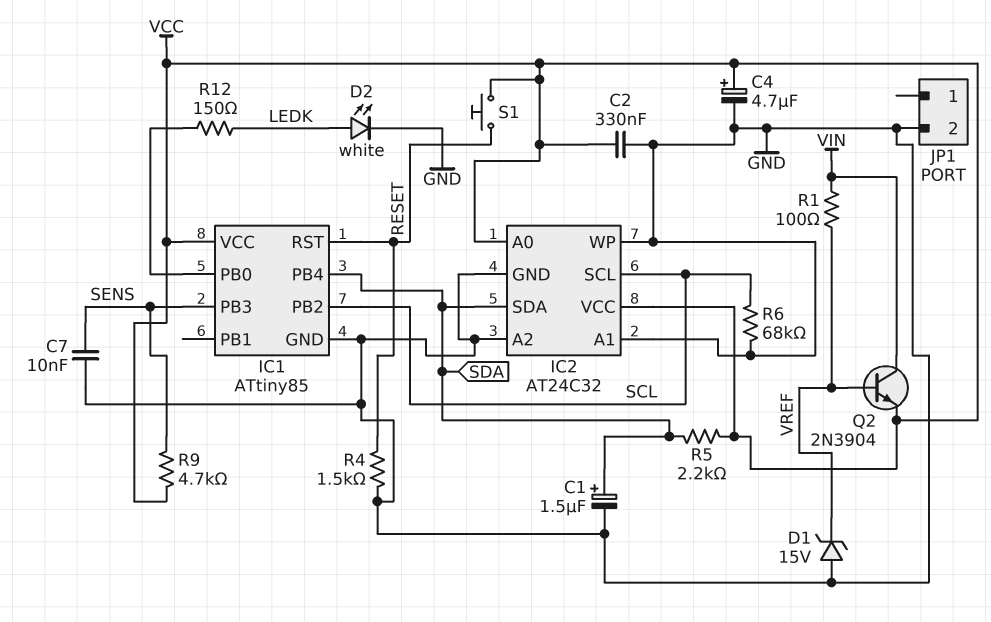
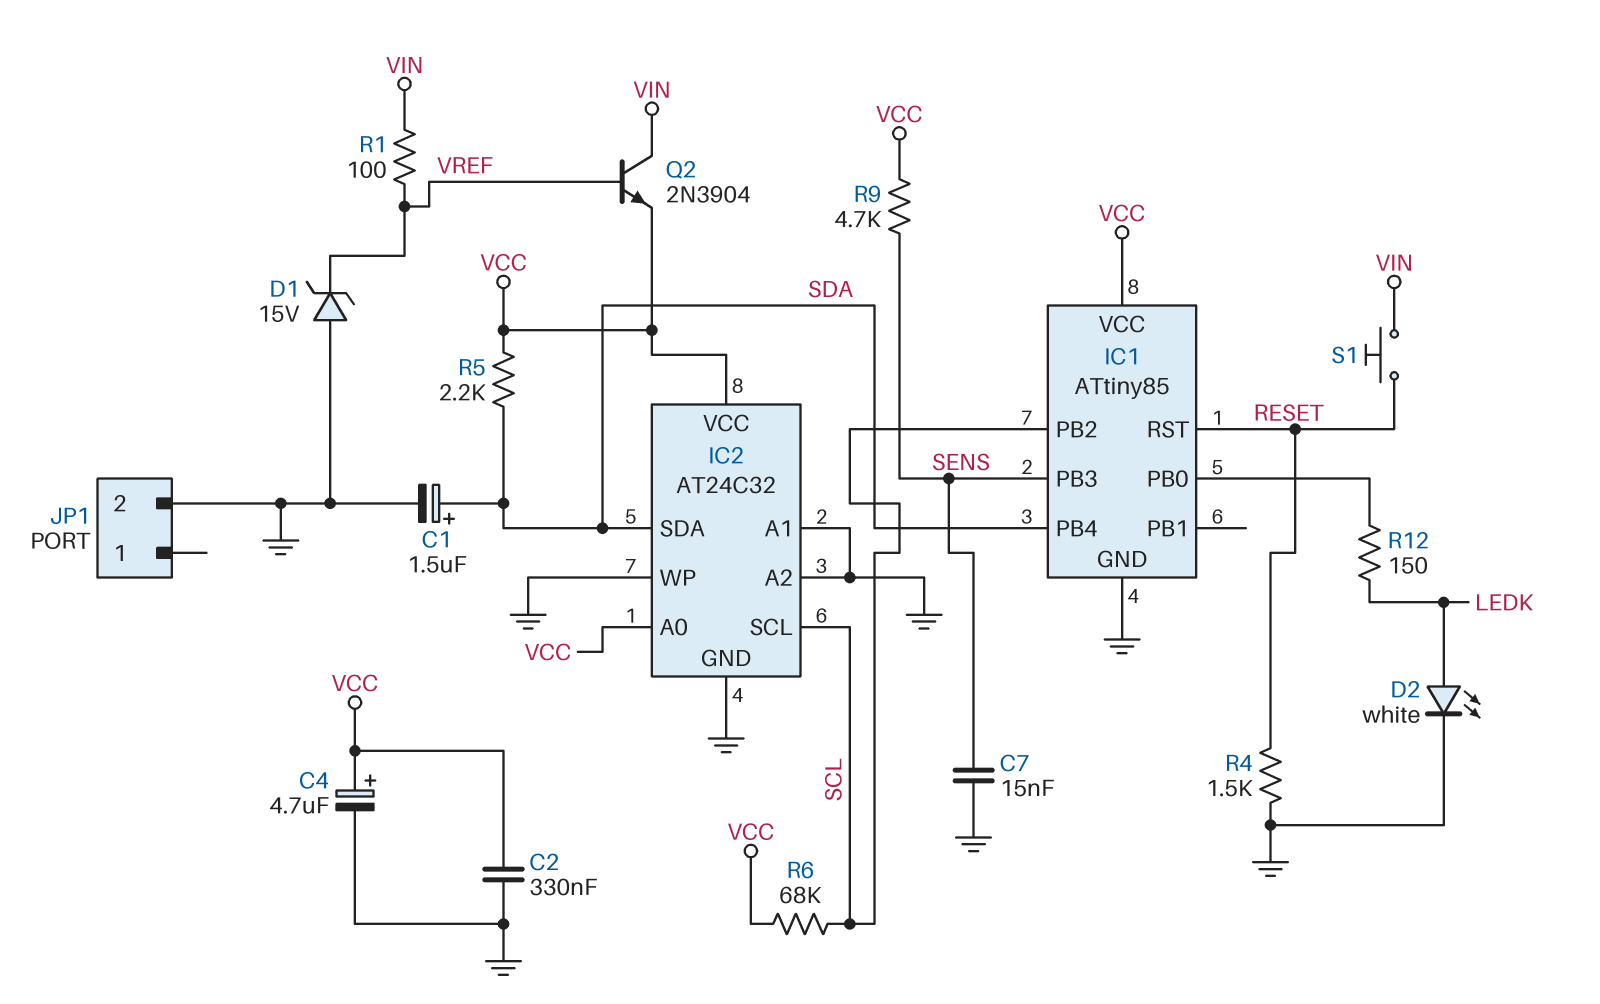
C7: 10nF (GND, SENS) -> 15nF (GND, SENS)
R6: 68k (GND, SCL) -> 68k (SCL, VCC)
S1: button (RESET, VCC) -> button (RESET, VIN)

